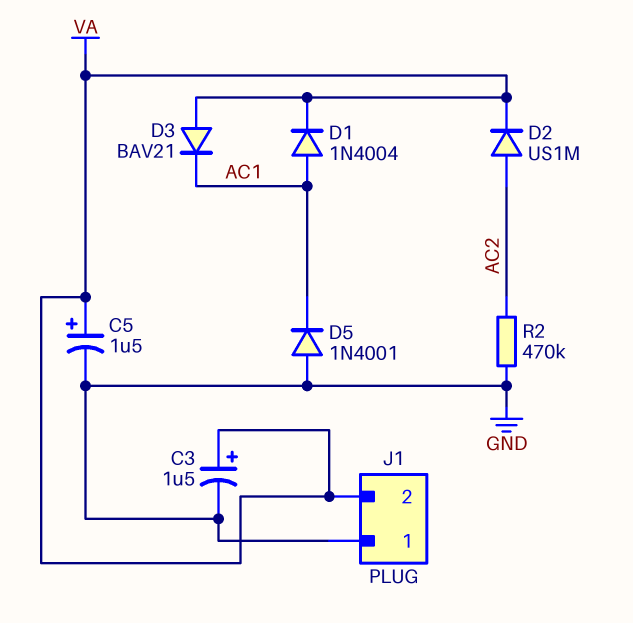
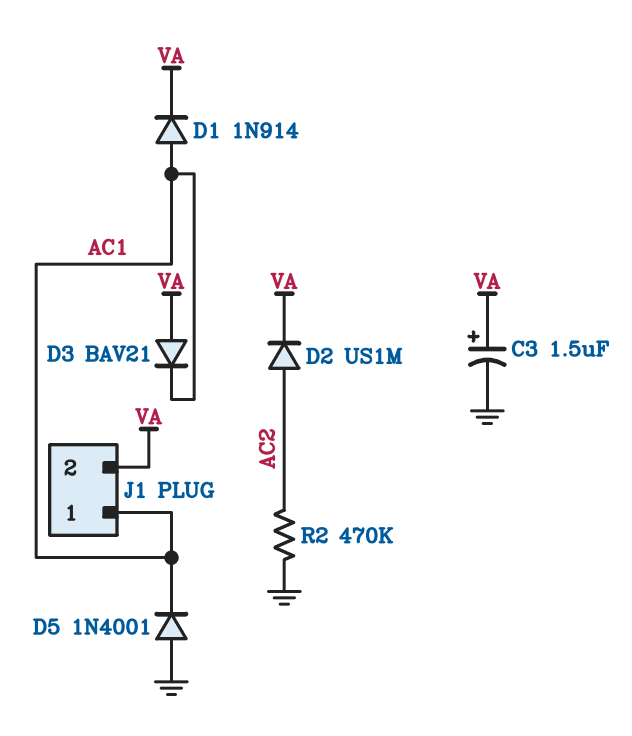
C5: 1.5uF (plus VA, minus GND) -> none
D1: diode 1N4004 (A AC1, K VA) -> diode 1N914 (A AC1, K VA)
J1 pin 1: GND -> AC1

